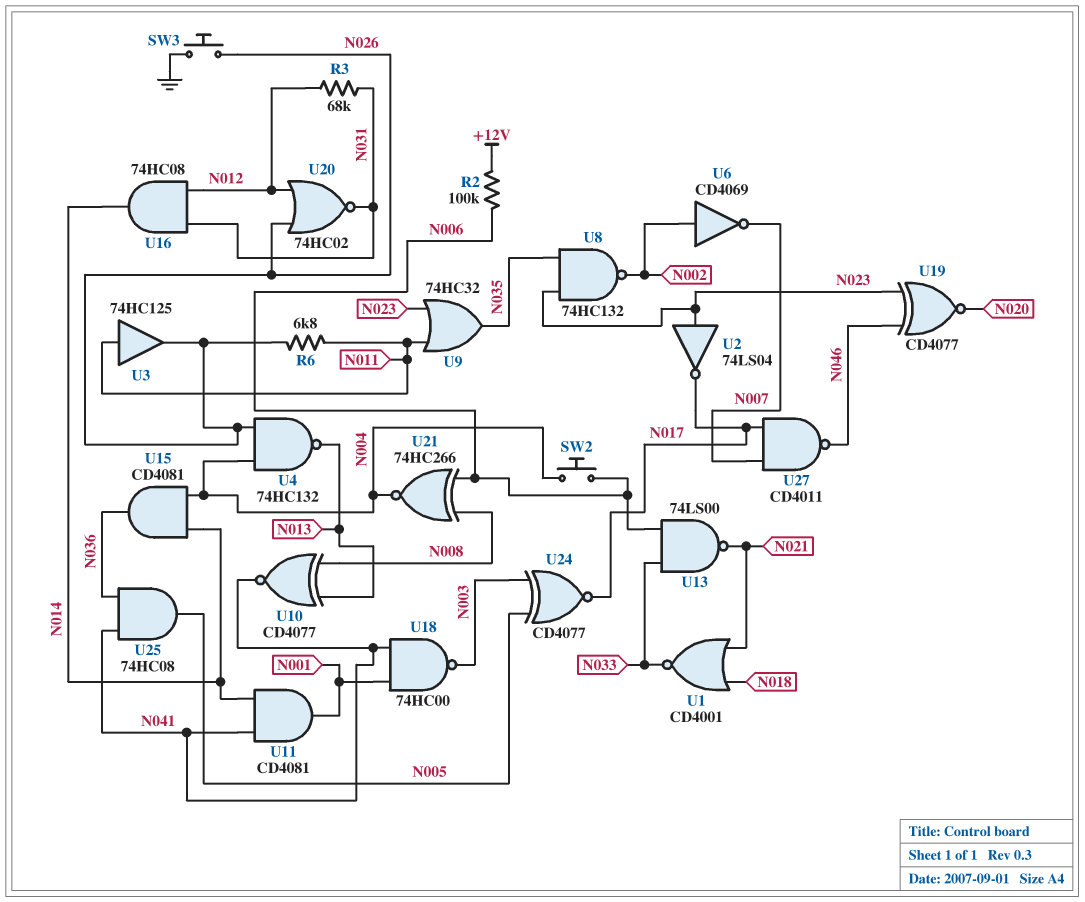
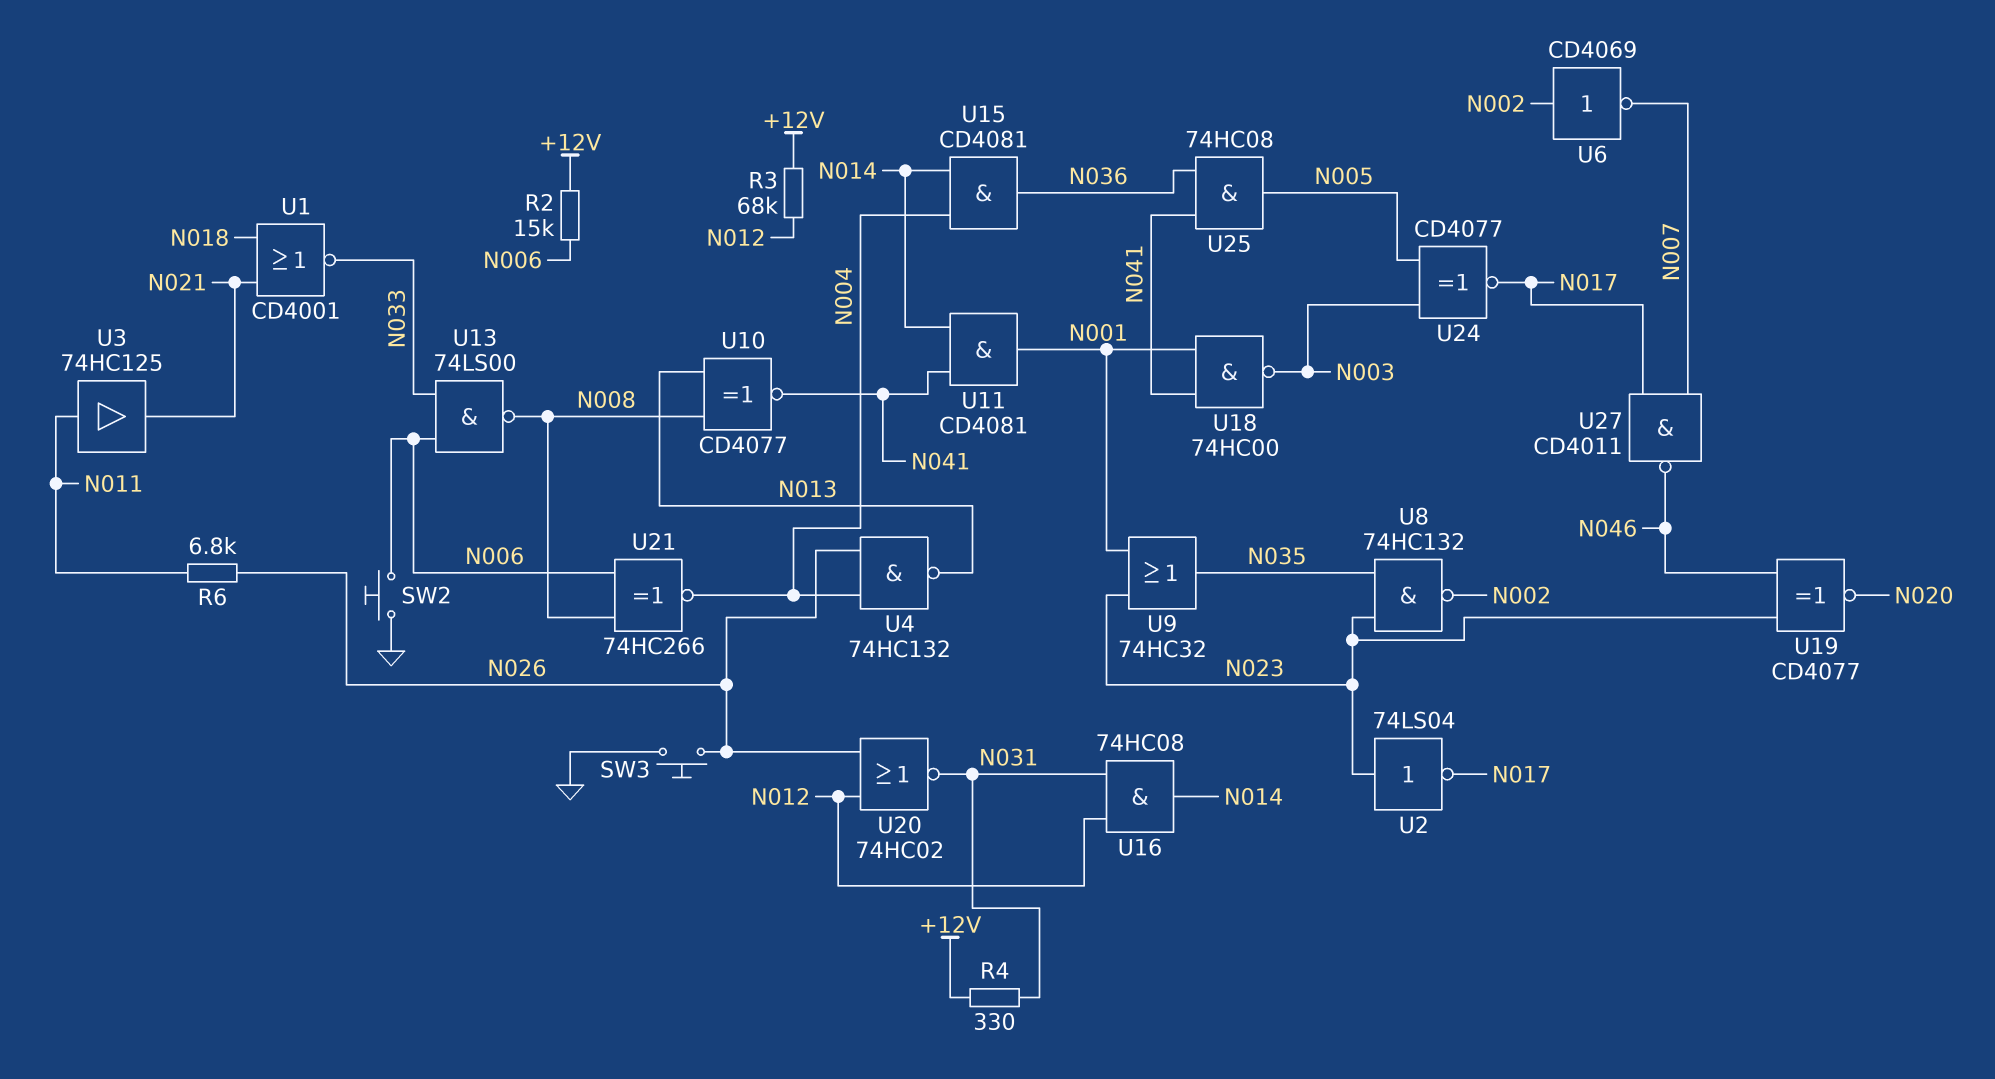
R2: 100k (+12V, N006) -> 15k (+12V, N006)
R3: 68k (N012, N031) -> 68k (+12V, N012)
R4: none -> 330 (+12V, N031)
SW2: button (N004, N006) -> button (GND, N006)
U3: buffer 74HC125 (in N011, out N026) -> buffer 74HC125 (in N011, out N021)
U9: OR 74HC32 (in N011, in N023, out N035) -> OR 74HC32 (in N001, in N023, out N035)
U13: NAND 74LS00 (in N006, in N033, out N021) -> NAND 74LS00 (in N006, in N033, out N008)

